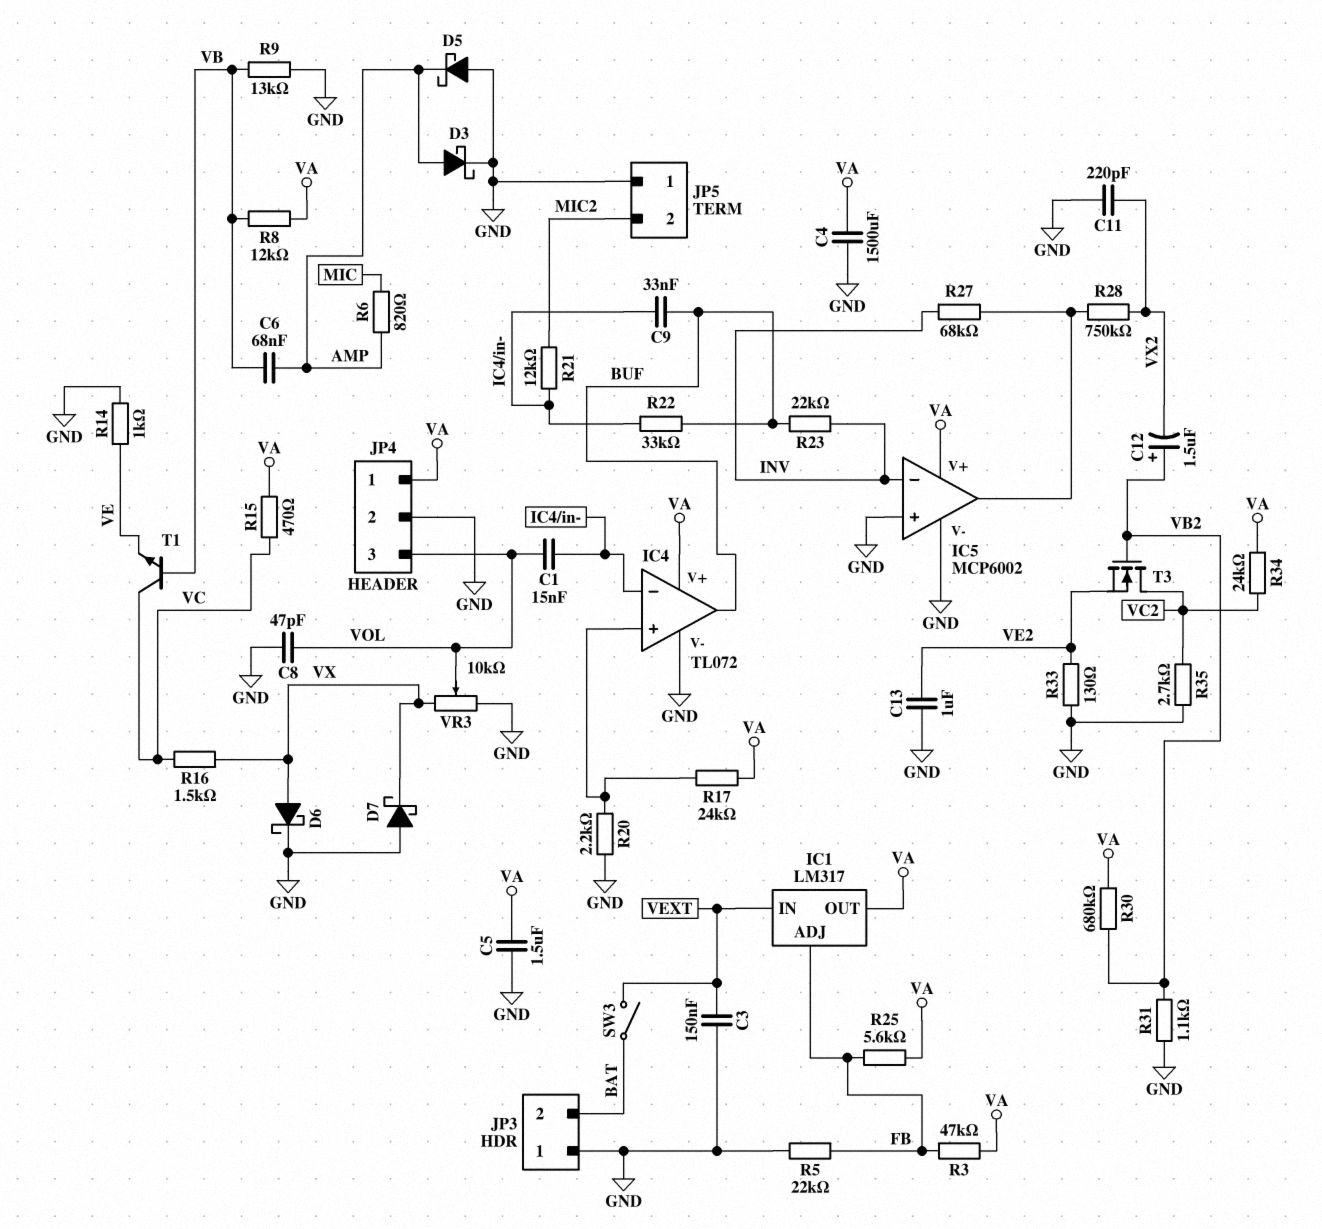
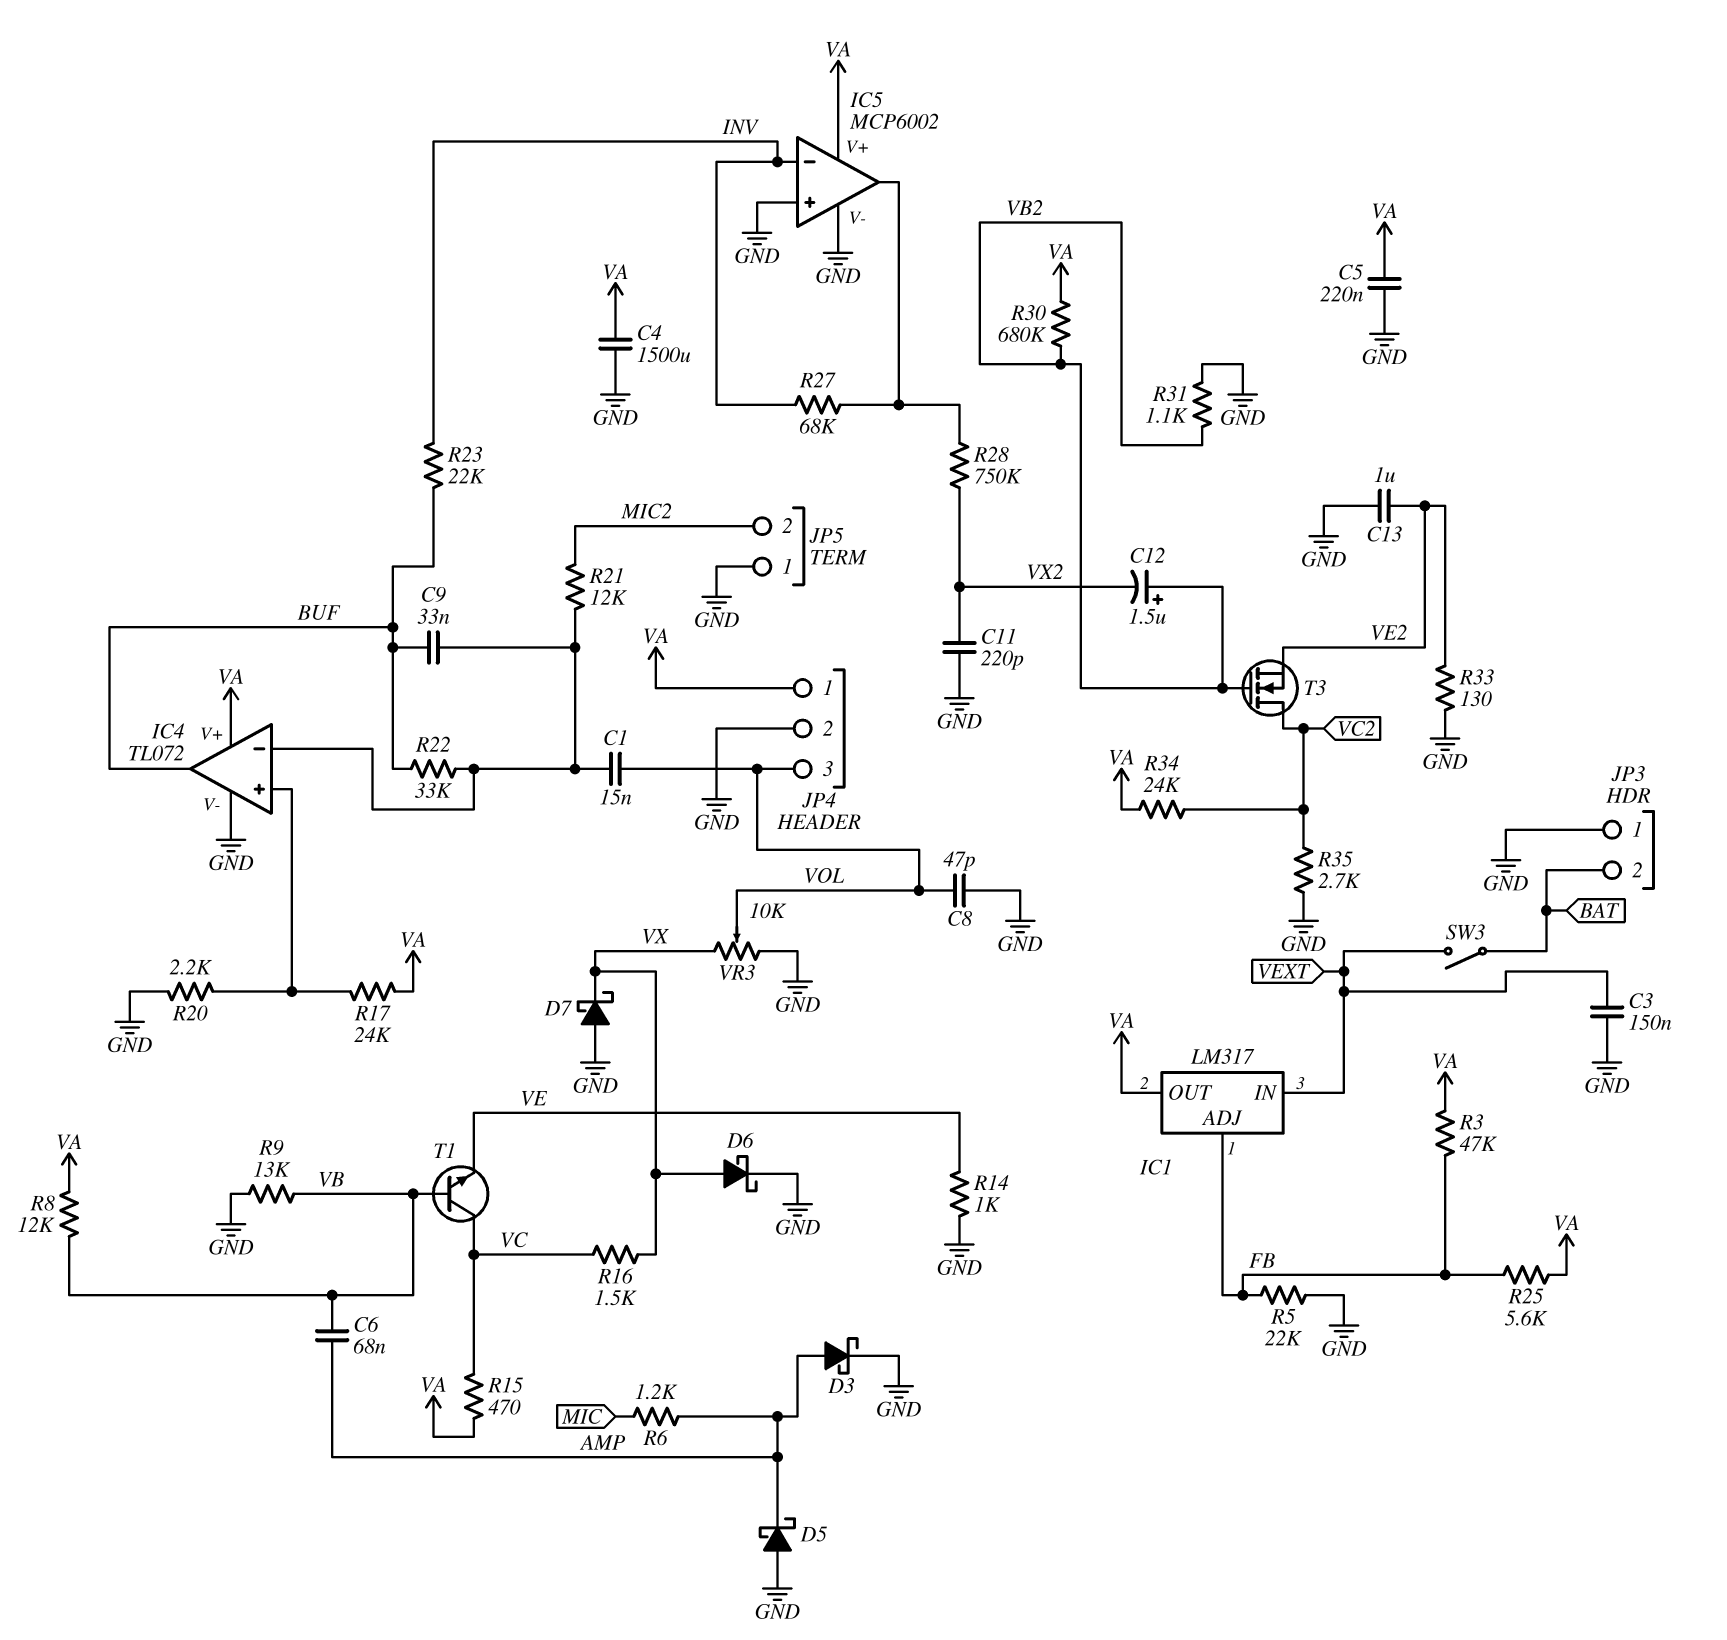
C5: 1.5uF (GND, VA) -> 220nF (GND, VA)
R6: 820 (AMP, MIC) -> 1.2k (AMP, MIC)

